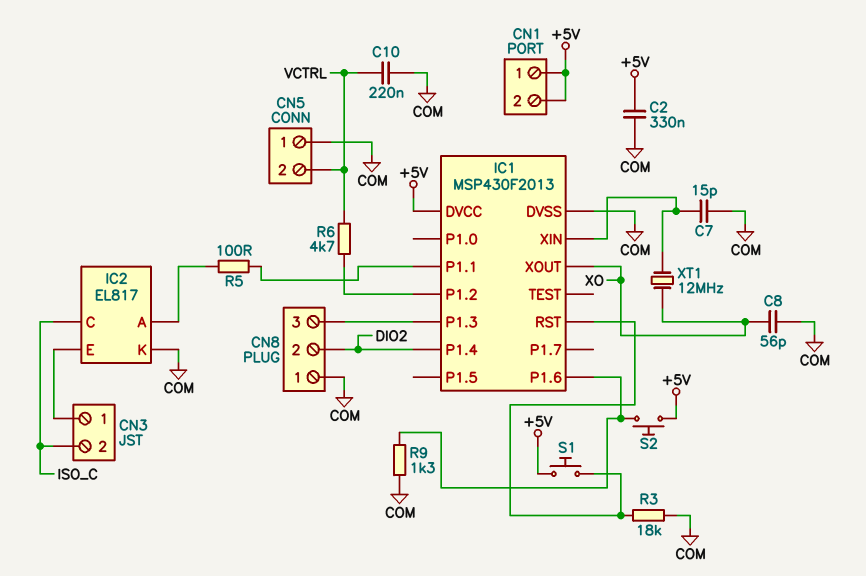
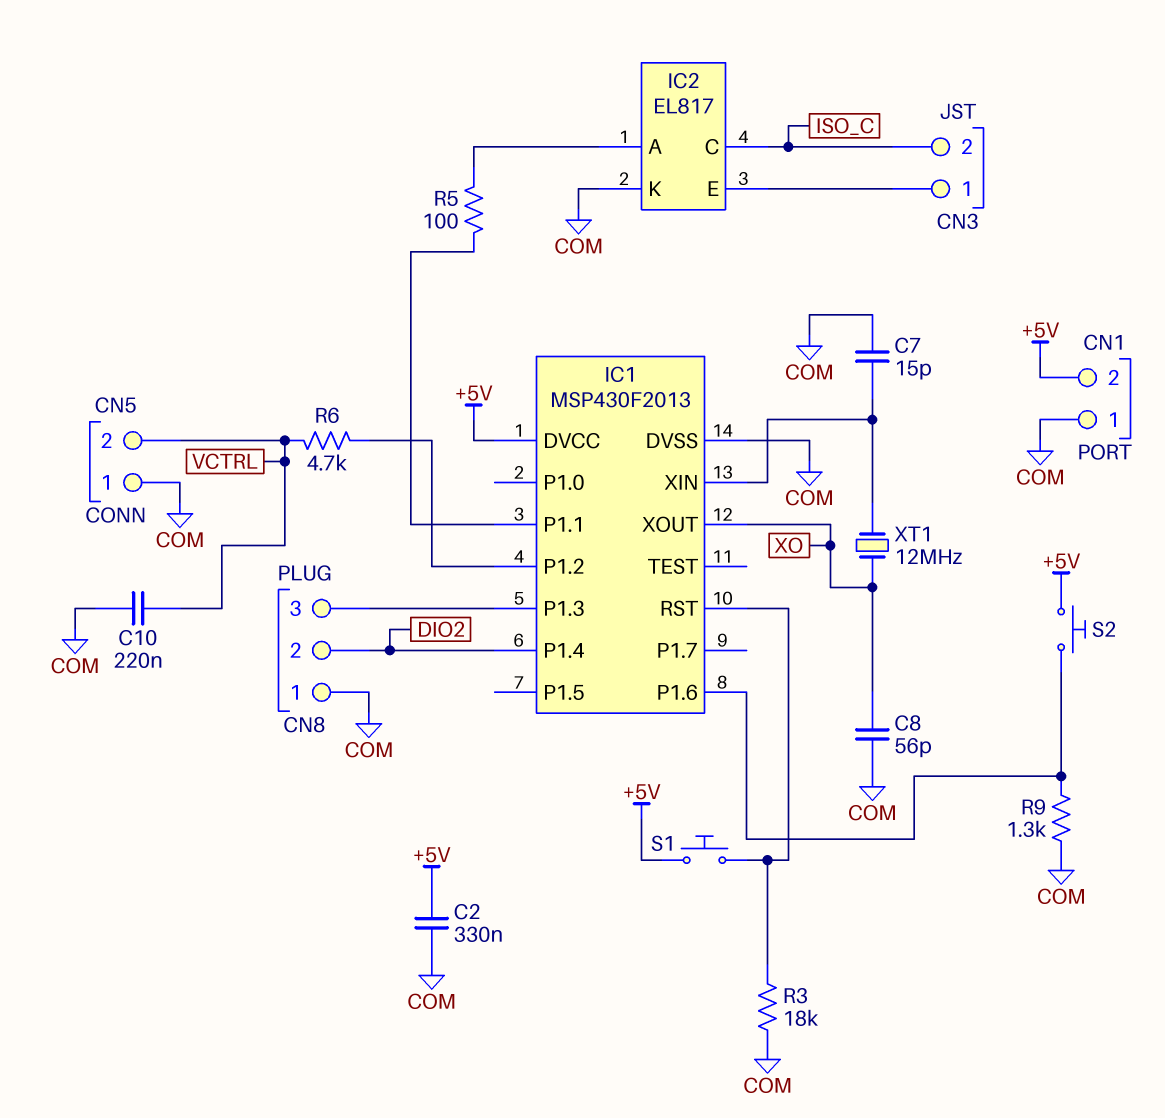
CN1 pin 1: +5V -> COM

